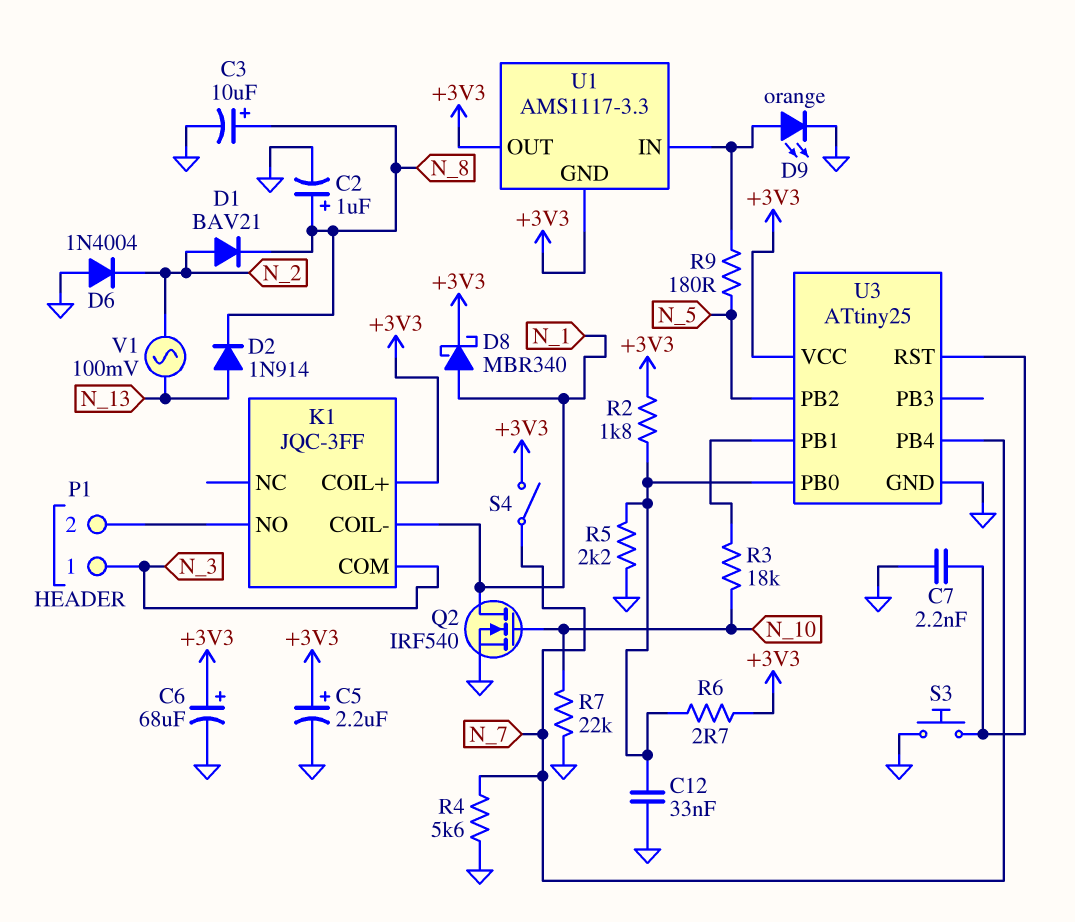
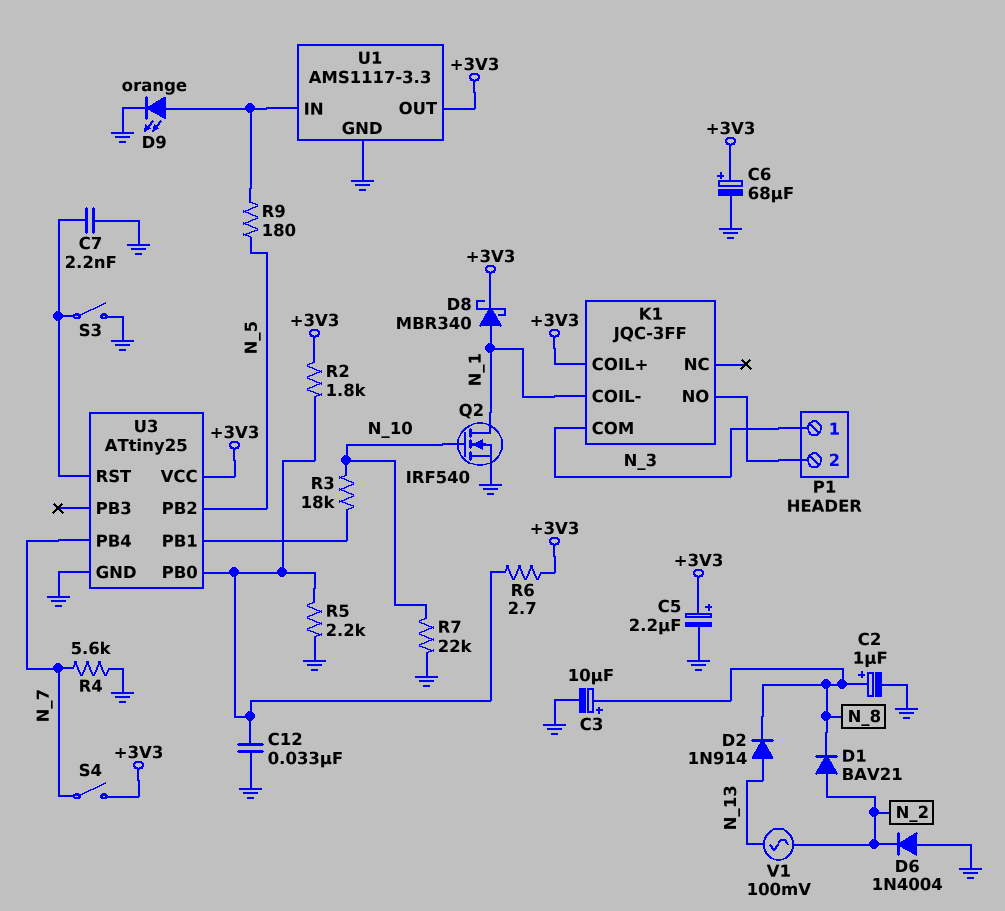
S3: button (GND, U3/RST) -> switch (GND, U3/RST)
U1 pin GND: +3V3 -> GND

